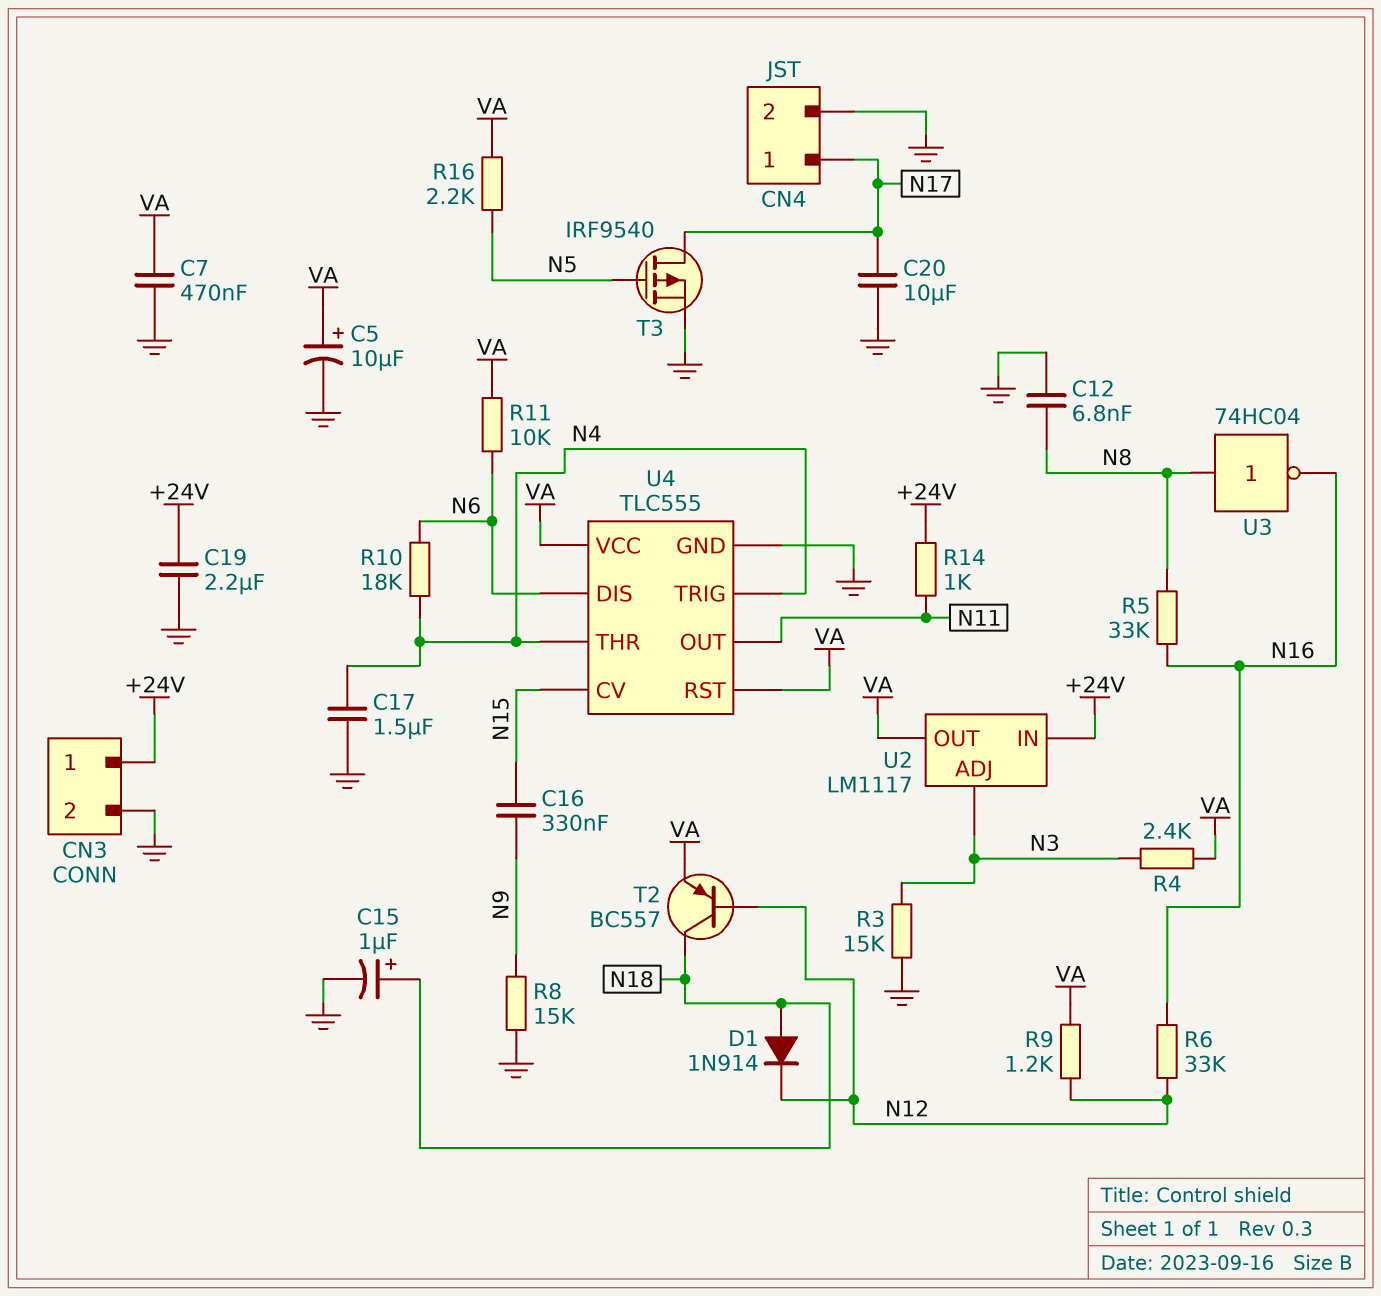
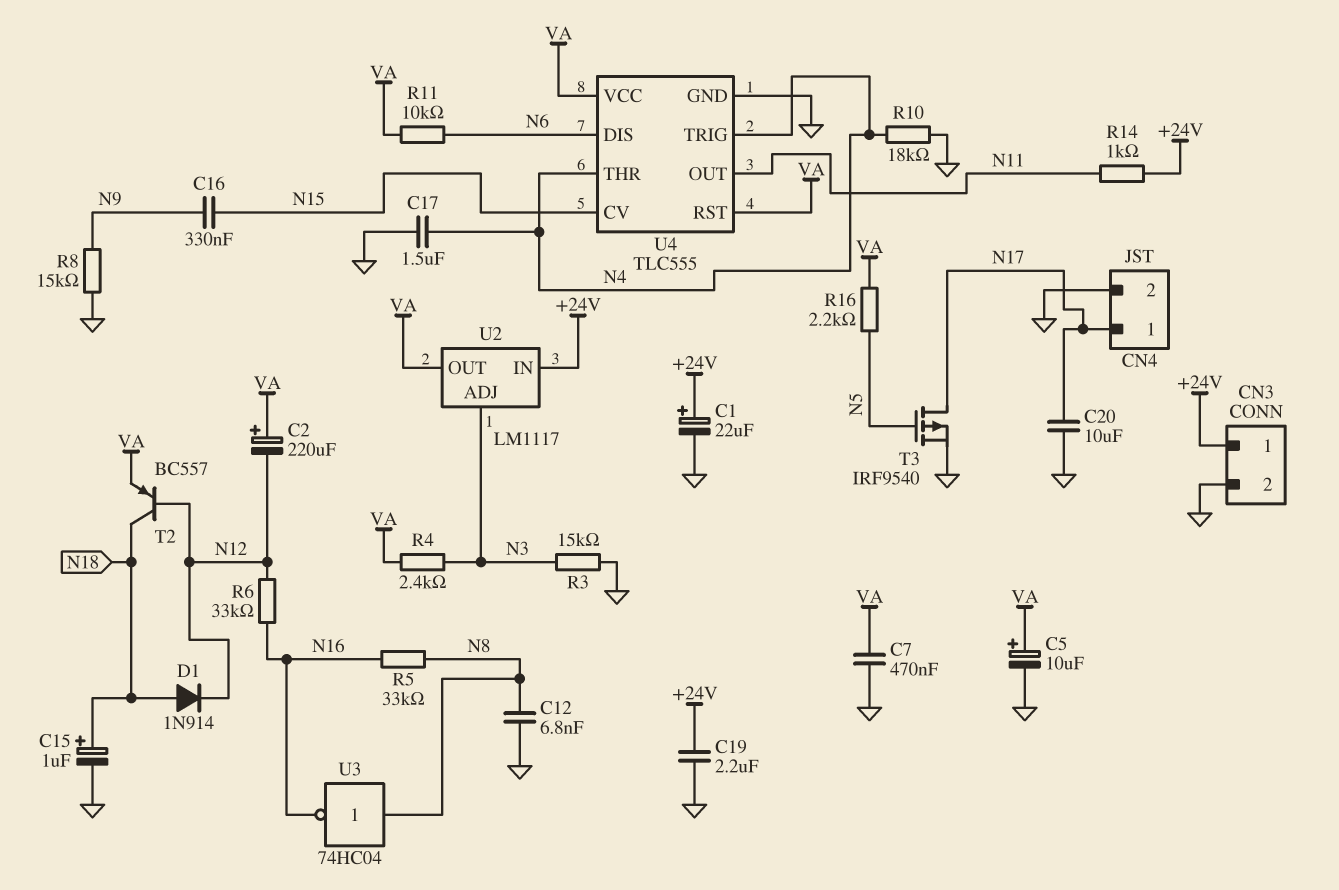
C1: none -> 22uF (plus +24V, minus GND)
C2: none -> 220uF (plus VA, minus N12)
R9: 1.2k (N12, VA) -> none
R10: 18k (N4, N6) -> 18k (GND, N4)

